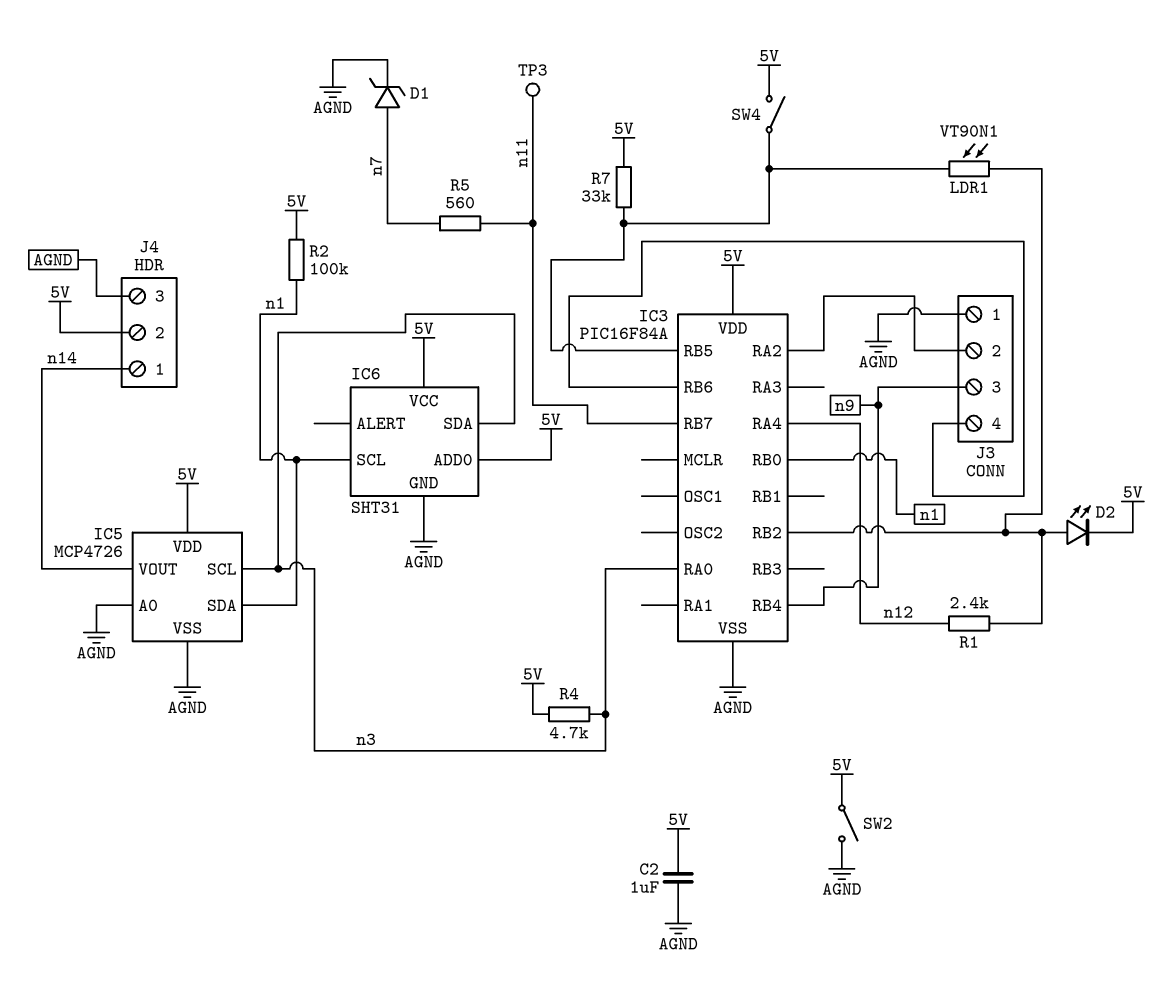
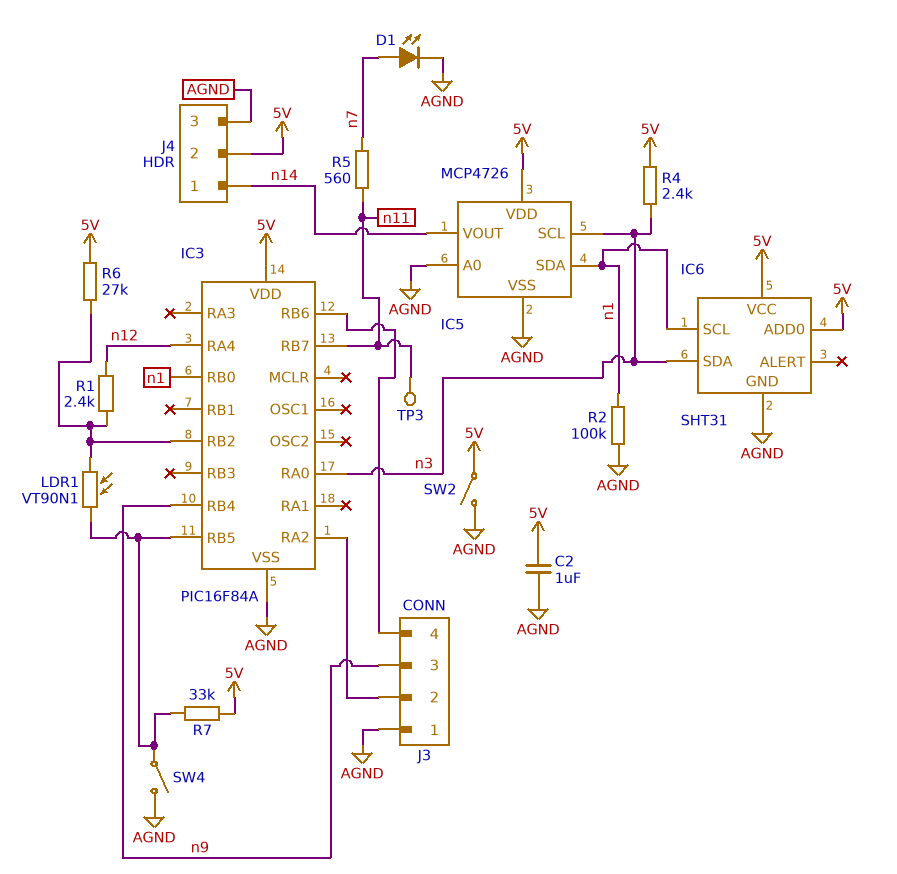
D1: zener (A n7, K AGND) -> LED (A n7, K AGND)
D2: LED (A IC3/RB2, K 5V) -> none
R2: 100k (5V, n1) -> 100k (AGND, n1)
R4: 4.7k (5V, n3) -> 2.4k (5V, n3)
R6: none -> 27k (5V, IC3/RB2)
SW4: switch (5V, IC3/RB5) -> switch (AGND, IC3/RB5)

